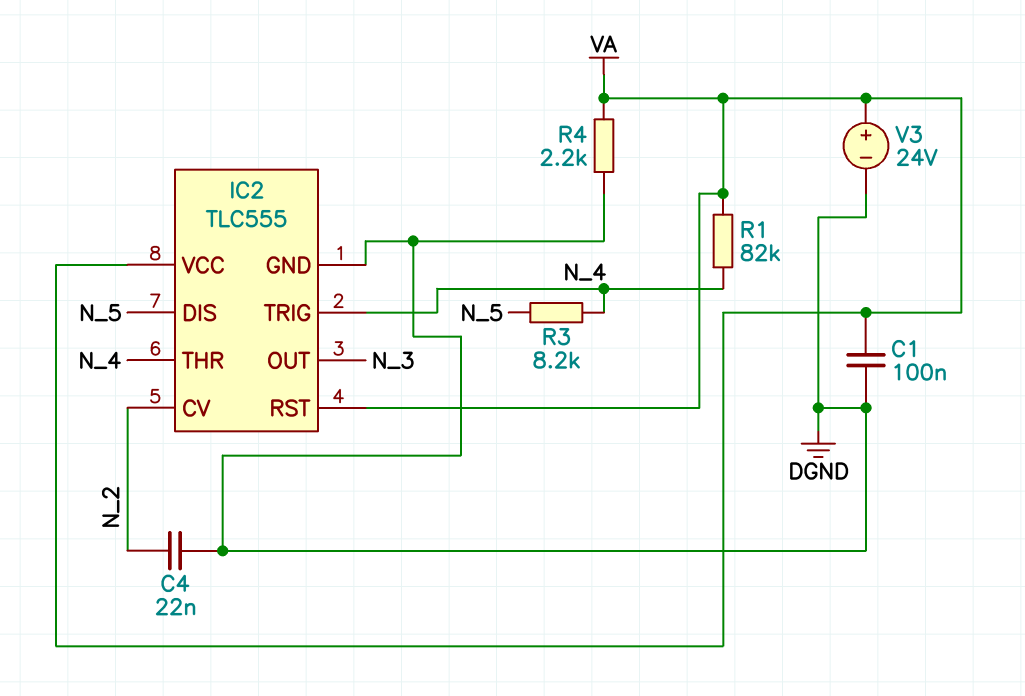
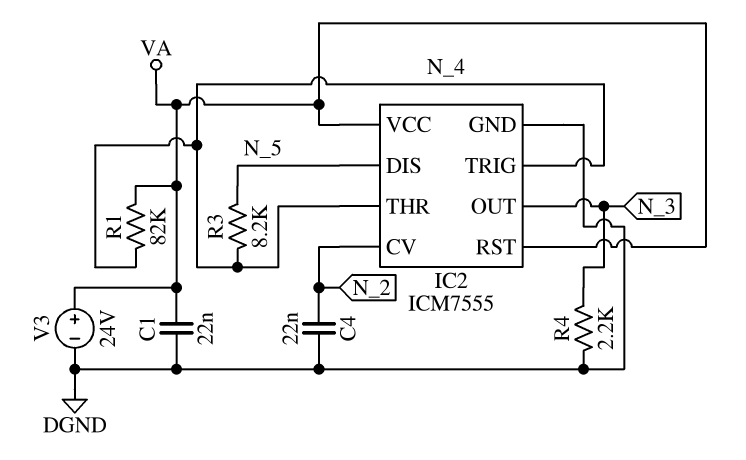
C1: 100nF (DGND, VA) -> 22nF (DGND, VA)
IC2: TLC555 -> ICM7555
R4: 2.2k (DGND, VA) -> 2.2k (DGND, N_3)

